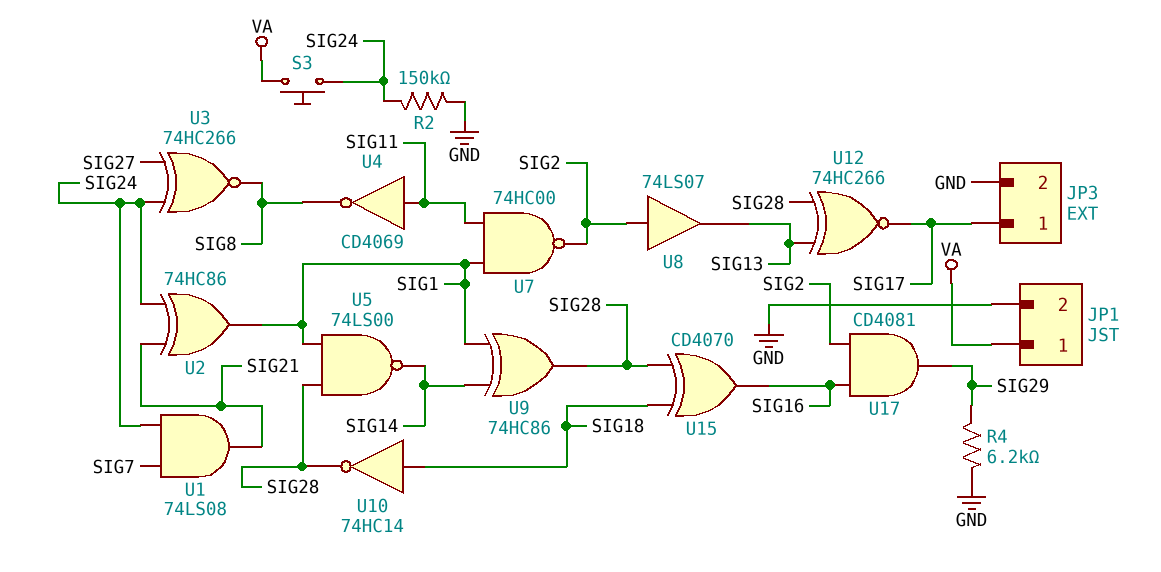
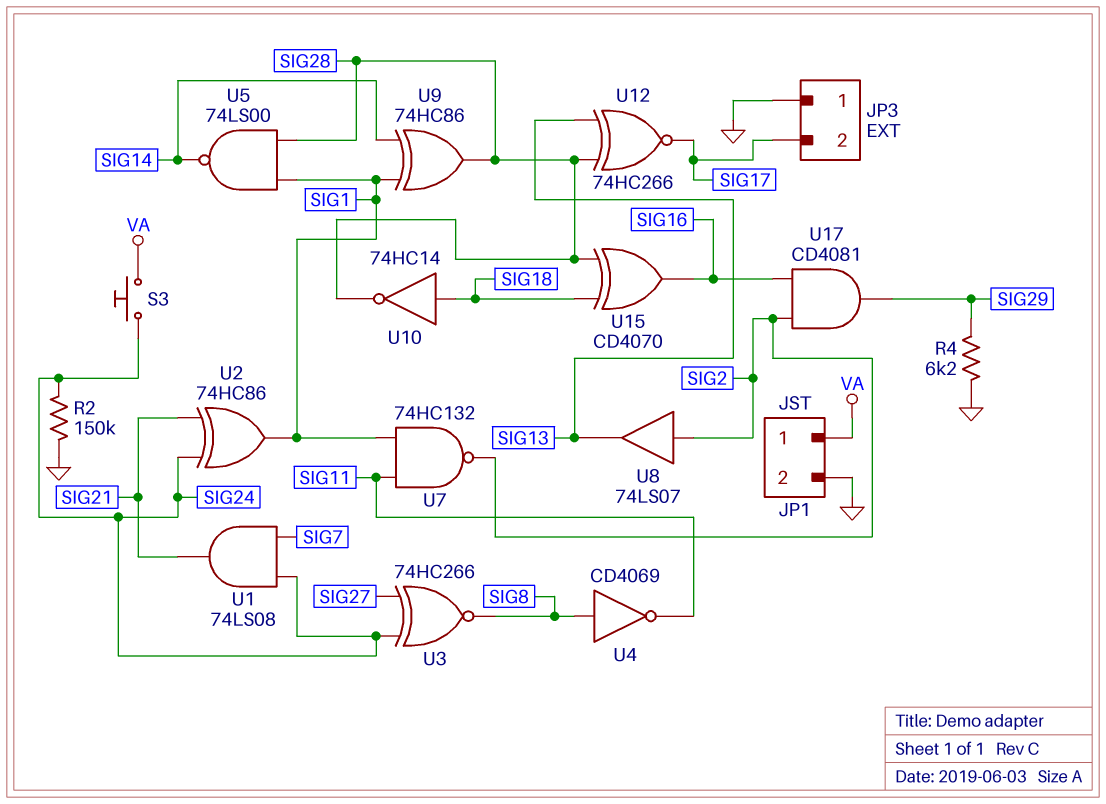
JP3 pin 1: SIG17 -> GND
JP3 pin 2: GND -> SIG17
U4: NOT CD4069 (in SIG11, out SIG8) -> NOT CD4069 (in SIG8, out SIG11)
U7: NAND 74HC00 (in SIG1, in SIG11, out SIG2) -> NAND 74HC132 (in SIG1, in SIG11, out SIG2)

